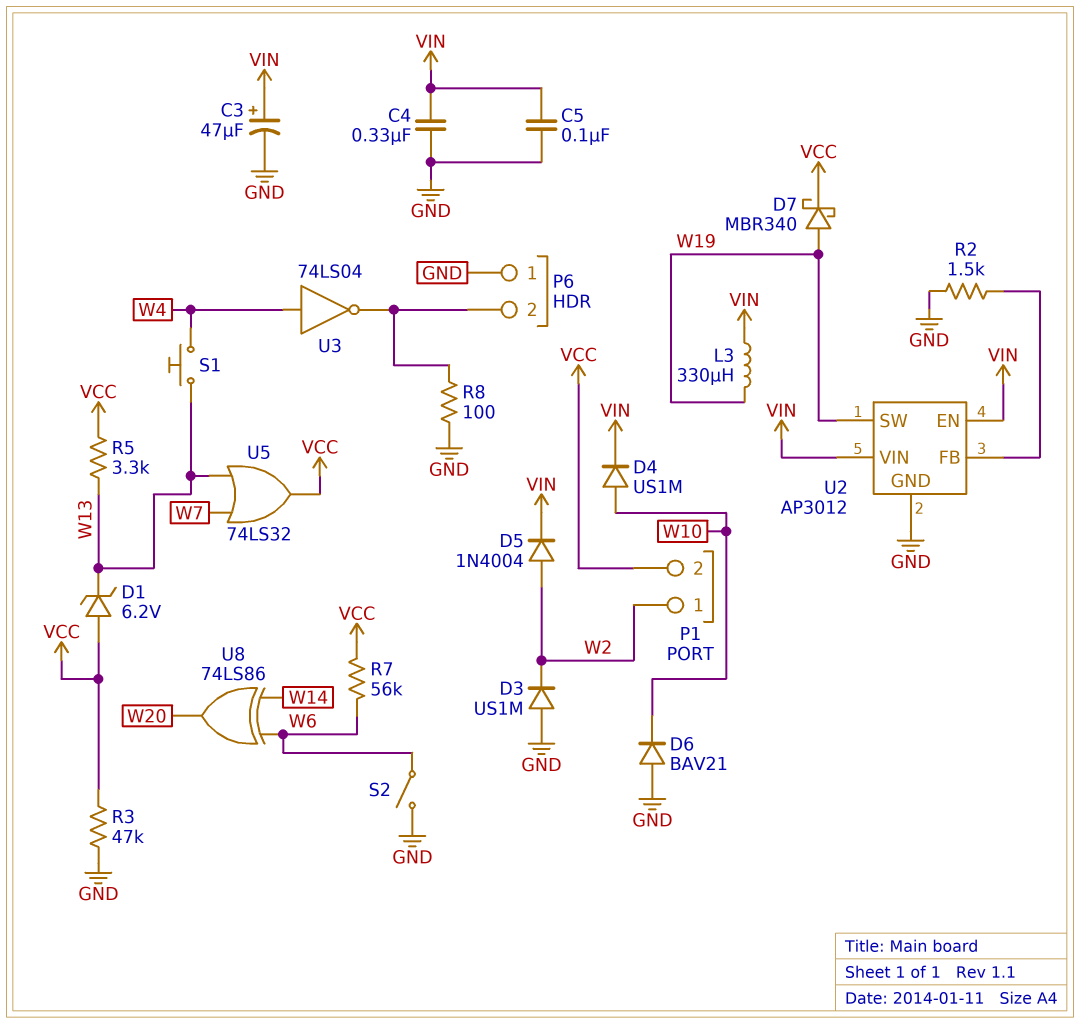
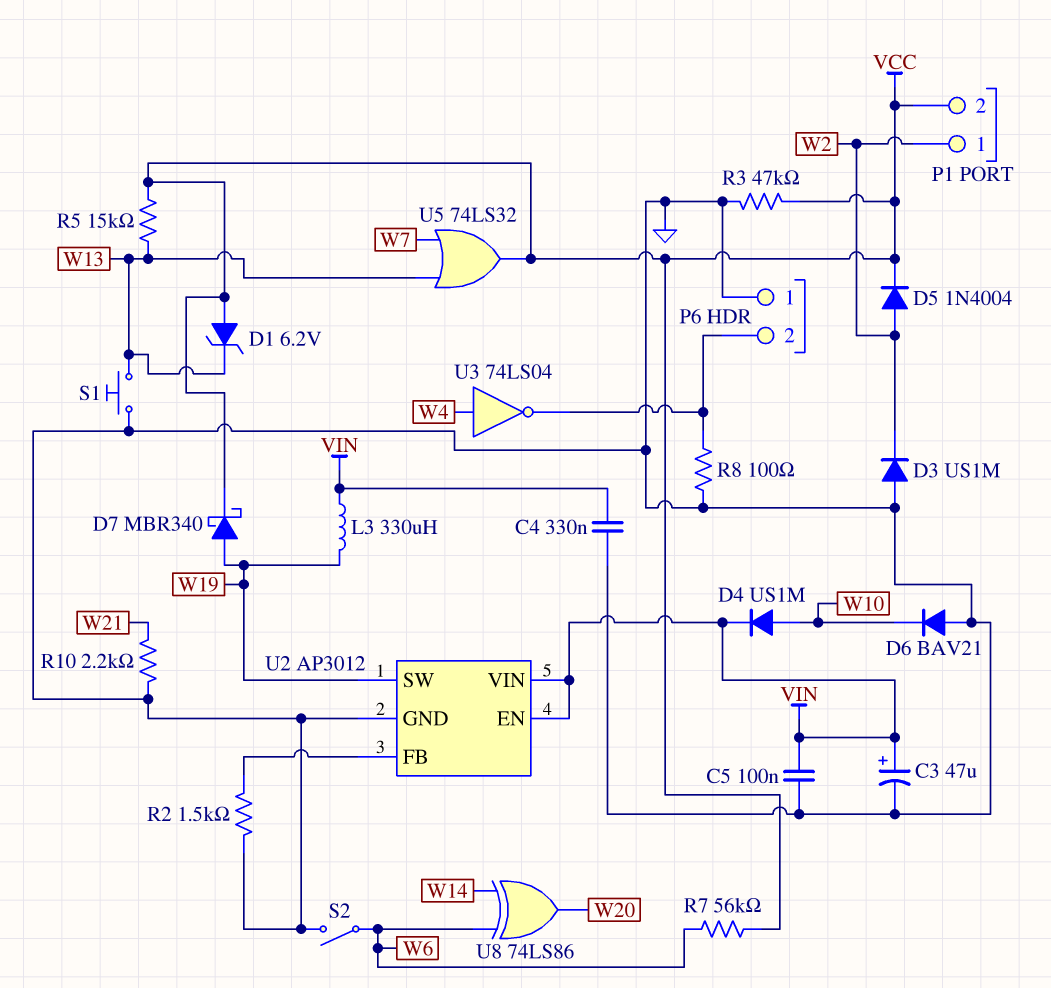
D5: diode 1N4004 (A W2, K VIN) -> diode 1N4004 (A W2, K VCC)
R5: 3.3k (VCC, W13) -> 15k (VCC, W13)
R10: none -> 2.2k (GND, W21)
S1: button (W4, W13) -> button (GND, W13)

